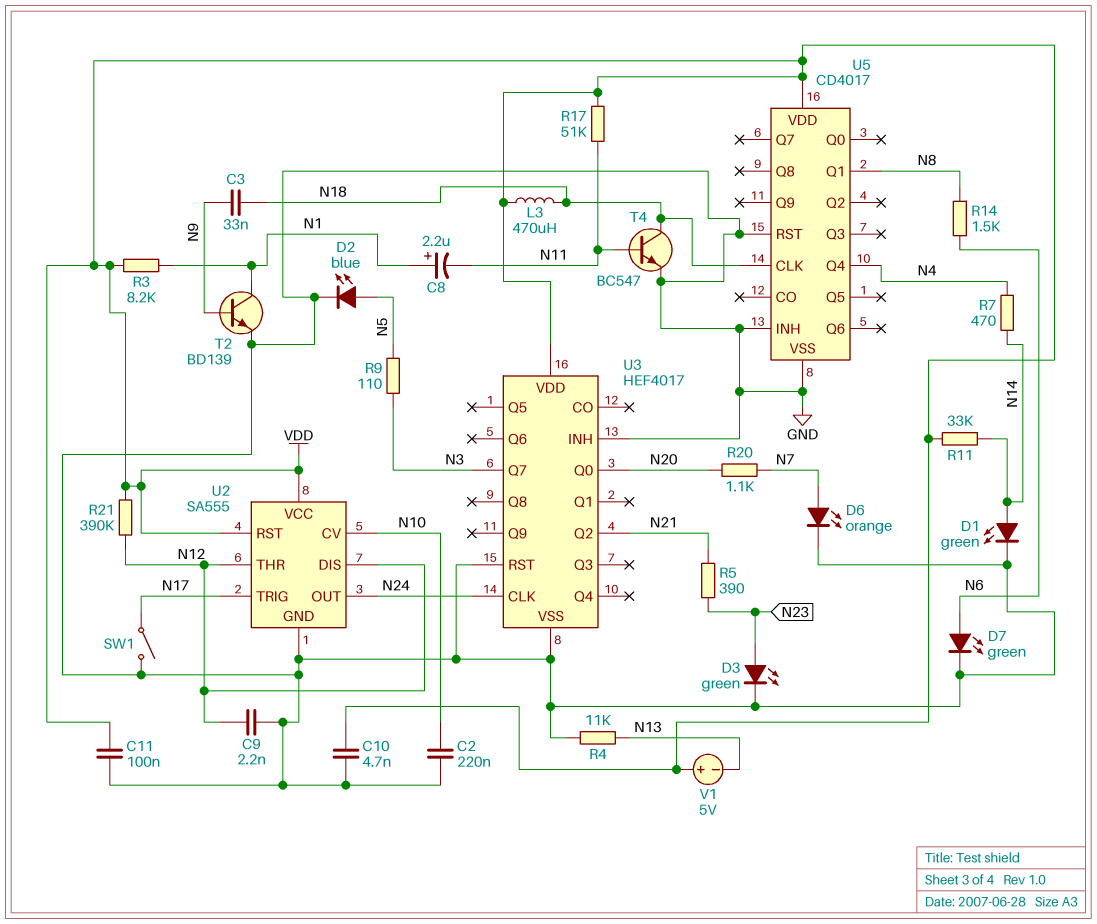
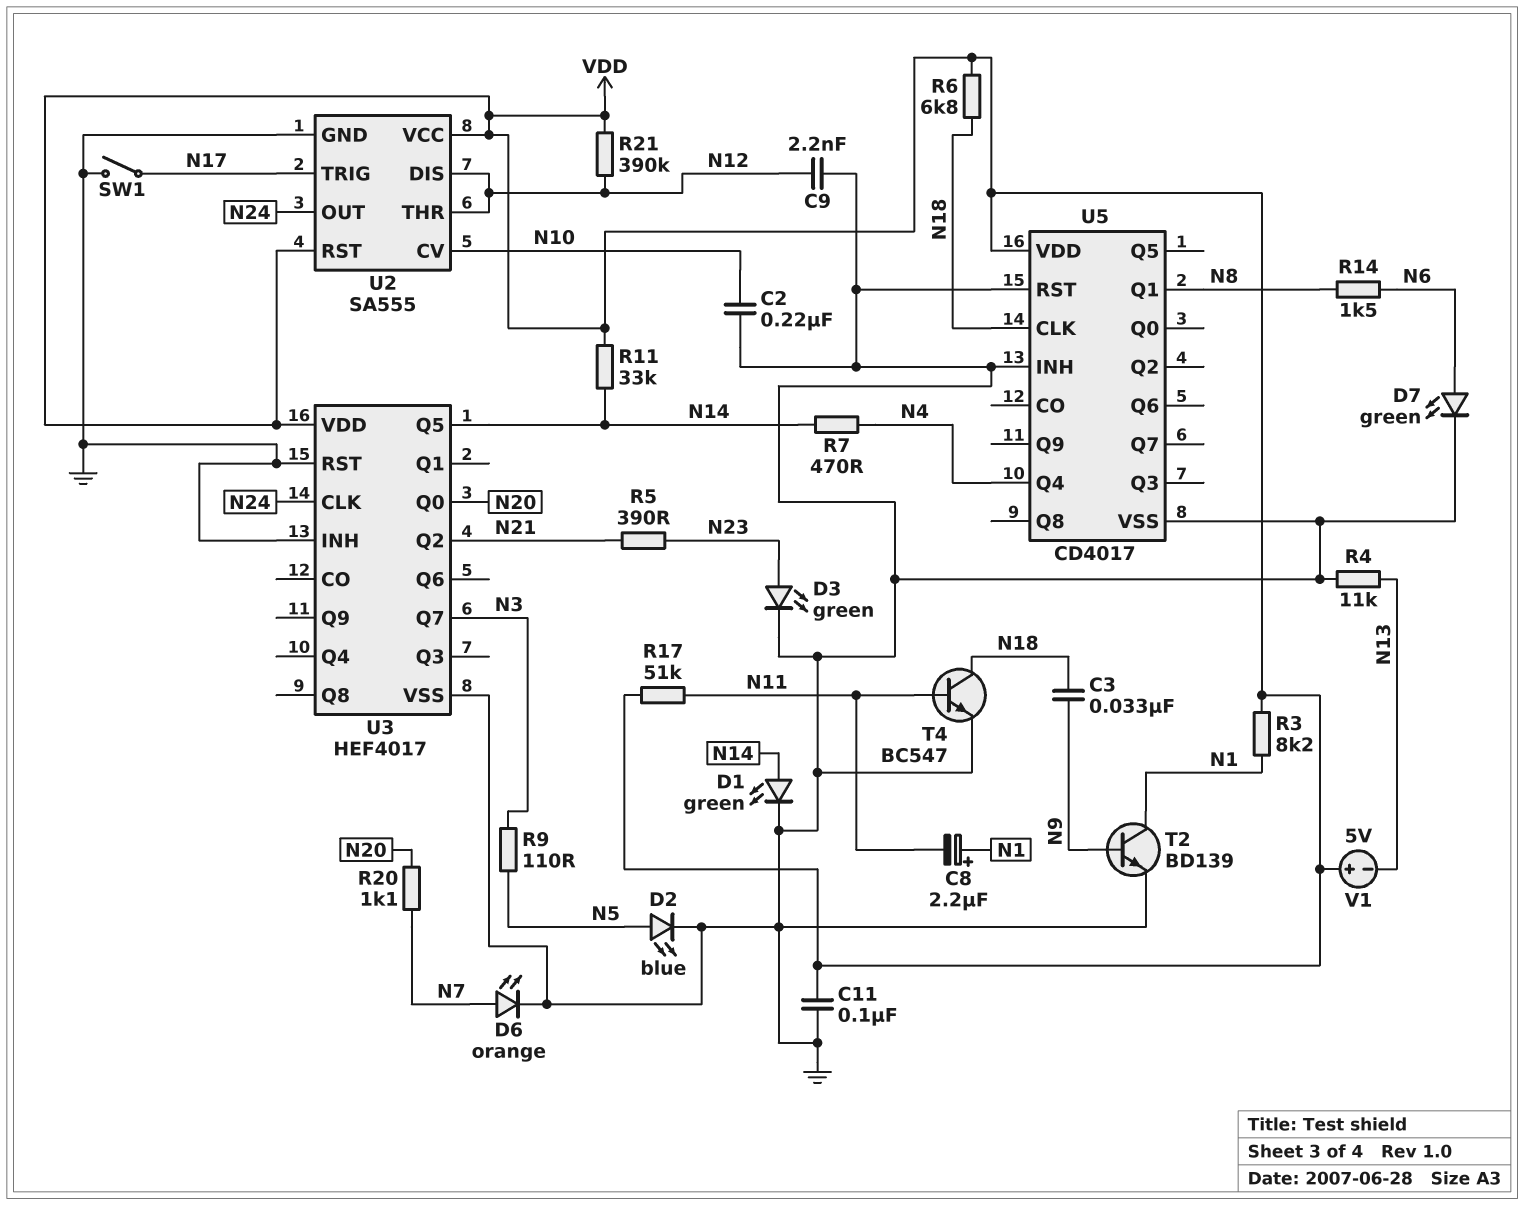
C10: 4.7nF (GND, VDD) -> none
L3: 470uH (N18, VDD) -> none
R6: none -> 6.8k (N18, VDD)
U3 pin Q5: none -> N14

